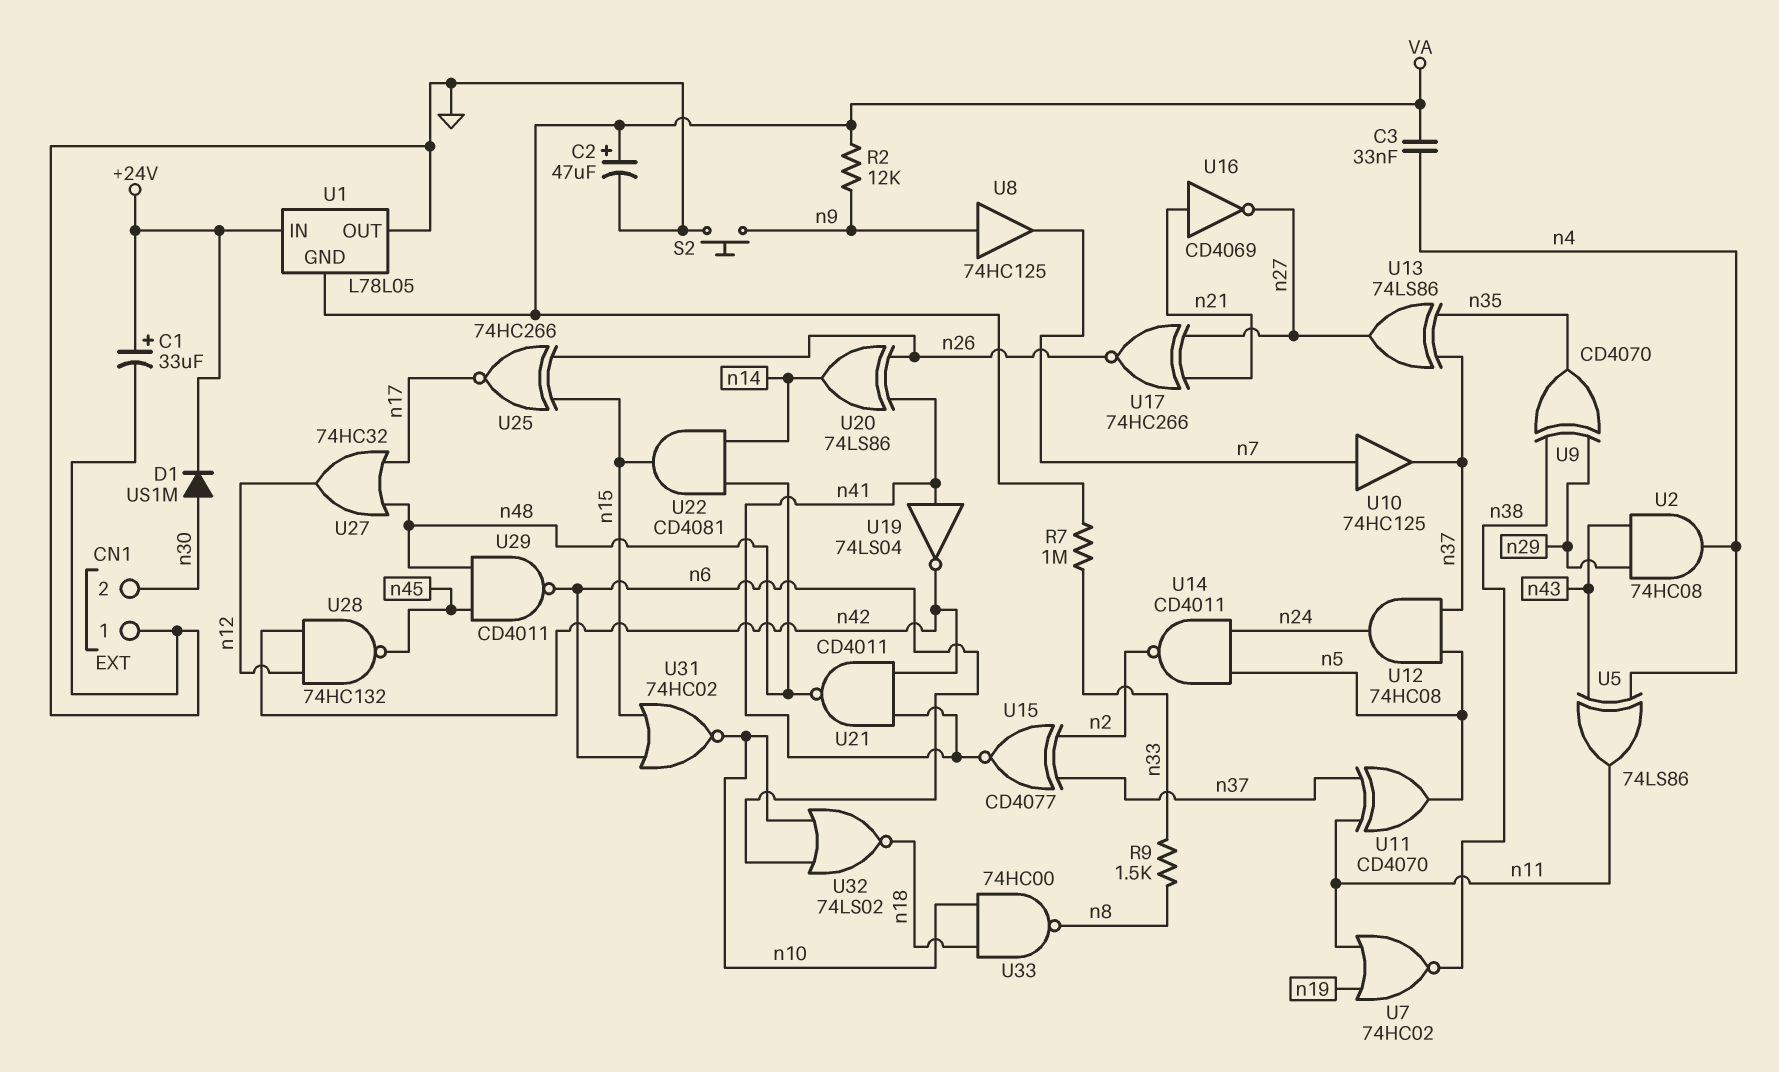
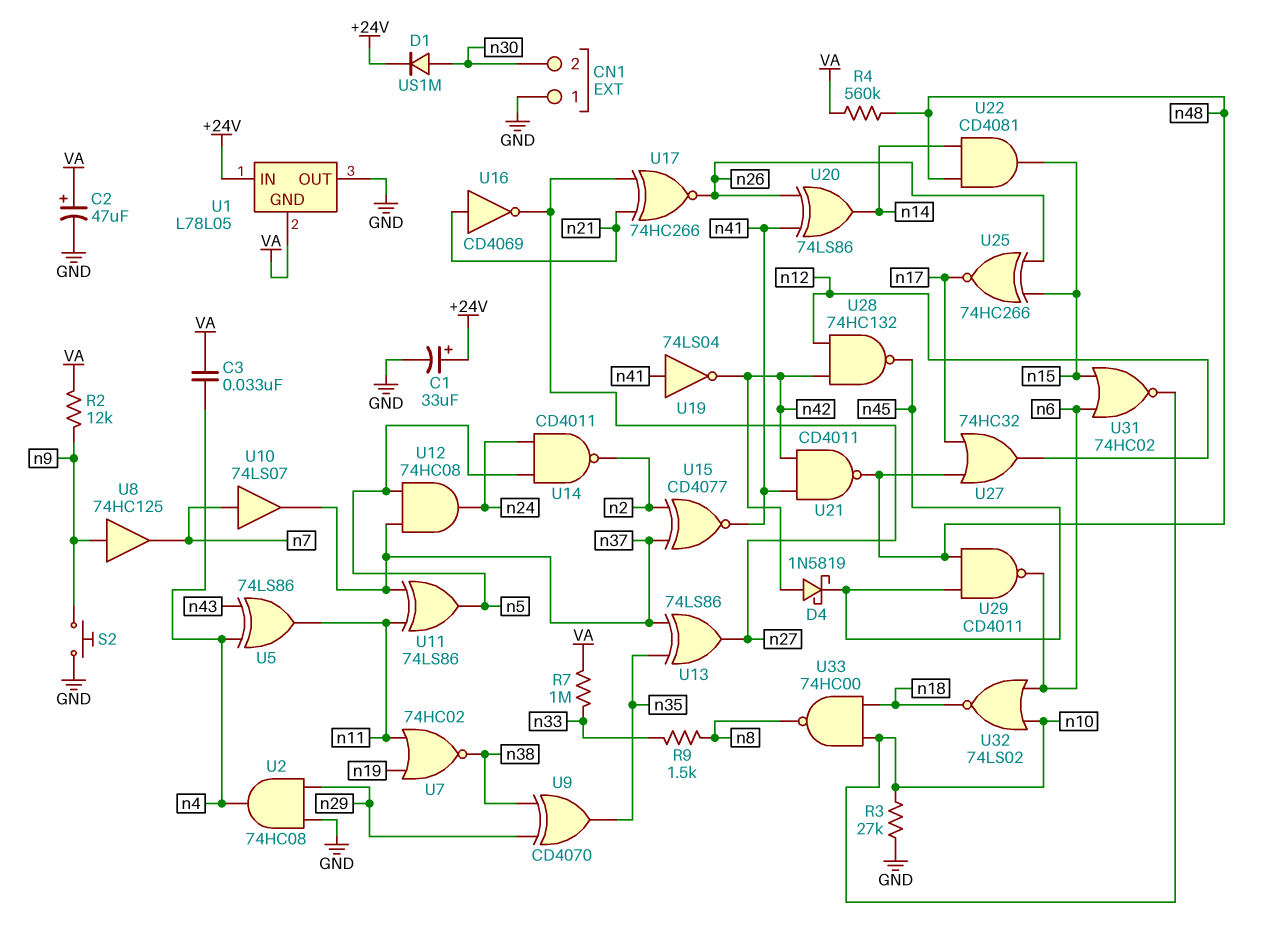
D4: none -> schottky 1N5819 (A n42, K n45)
R3: none -> 27k (GND, n10)
R4: none -> 560k (VA, n48)
U2: AND 74HC08 (in n29, in n43, out n4) -> AND 74HC08 (in GND, in n29, out n4)
U10: buffer 74HC125 (in n7, out n37) -> buffer 74LS07 (in n7, out n37)
U11: XOR CD4070 (in n11, in n37, out n5) -> XOR 74LS86 (in n11, in n37, out n5)

